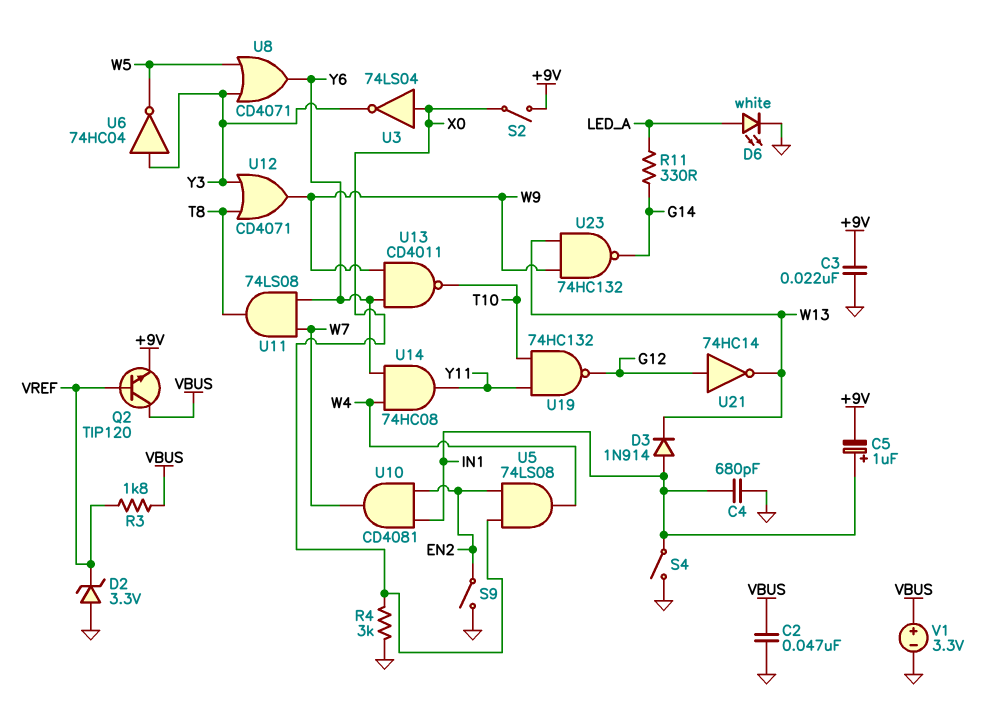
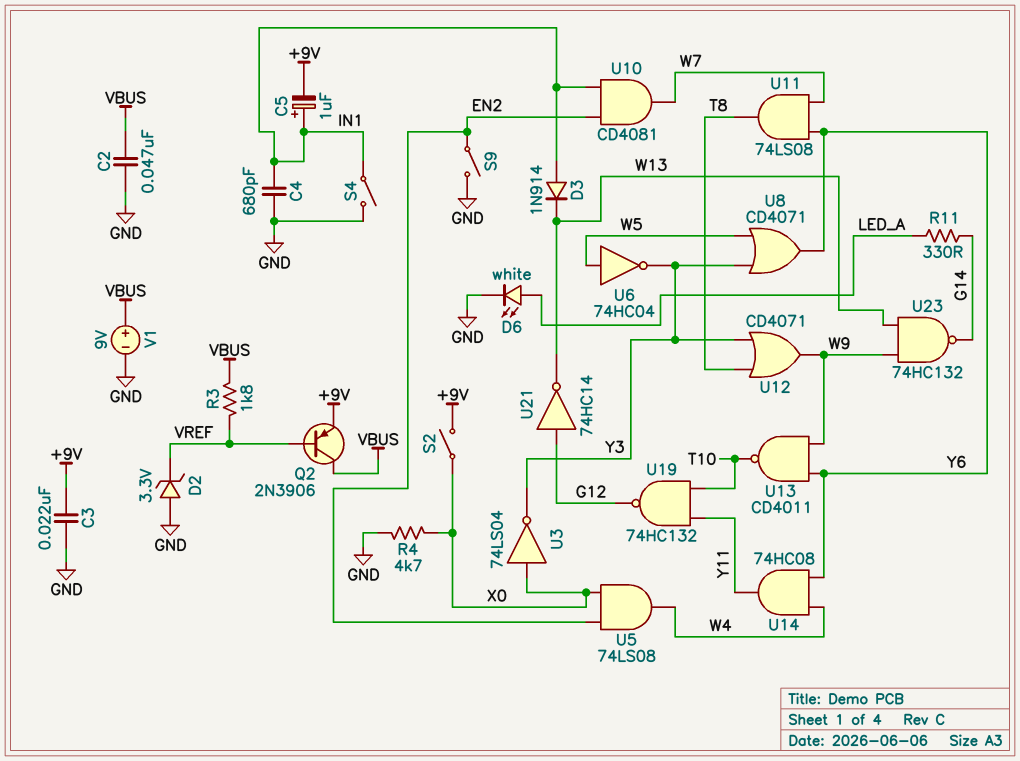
Q2: NPN TIP120 (B VREF, C VBUS, E +9V) -> PNP 2N3906 (B VREF, C VBUS, E +9V)
R4: 3k (GND, X0) -> 4.7k (GND, X0)
U6: NOT 74HC04 (in Y3, out W5) -> NOT 74HC04 (in W5, out Y3)
V1: 3.3V (plus VBUS, minus GND) -> 9V (plus VBUS, minus GND)

